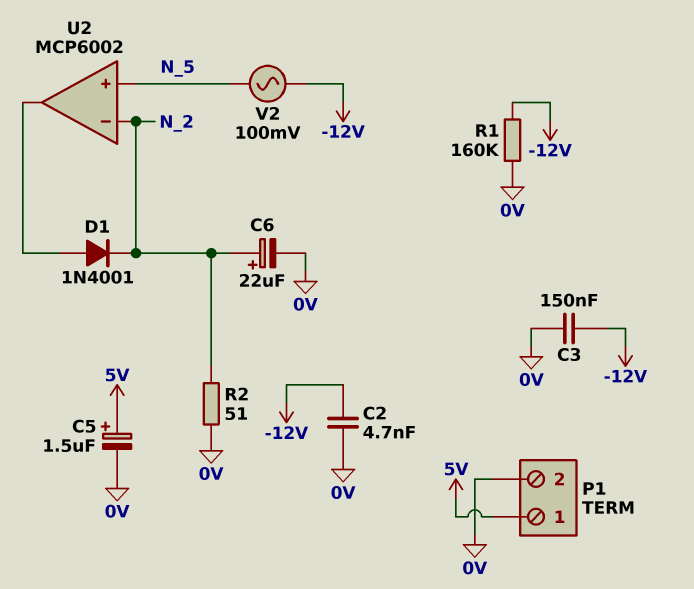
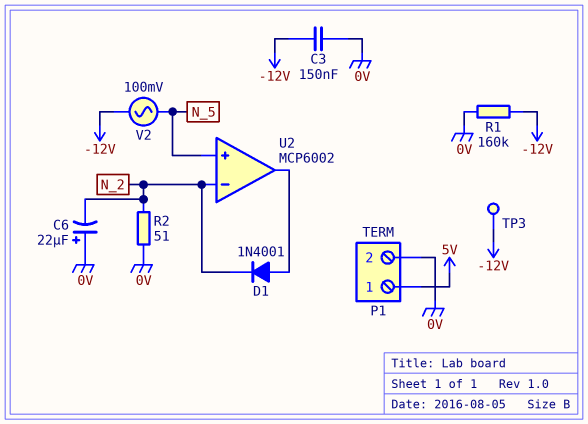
C2: 4.7nF (-12V, 0V) -> none
C5: 1.5uF (plus 5V, minus 0V) -> none
C6: 22uF (plus N_2, minus 0V) -> 22uF (plus 0V, minus N_2)
TP3: none -> test point (-12V)

